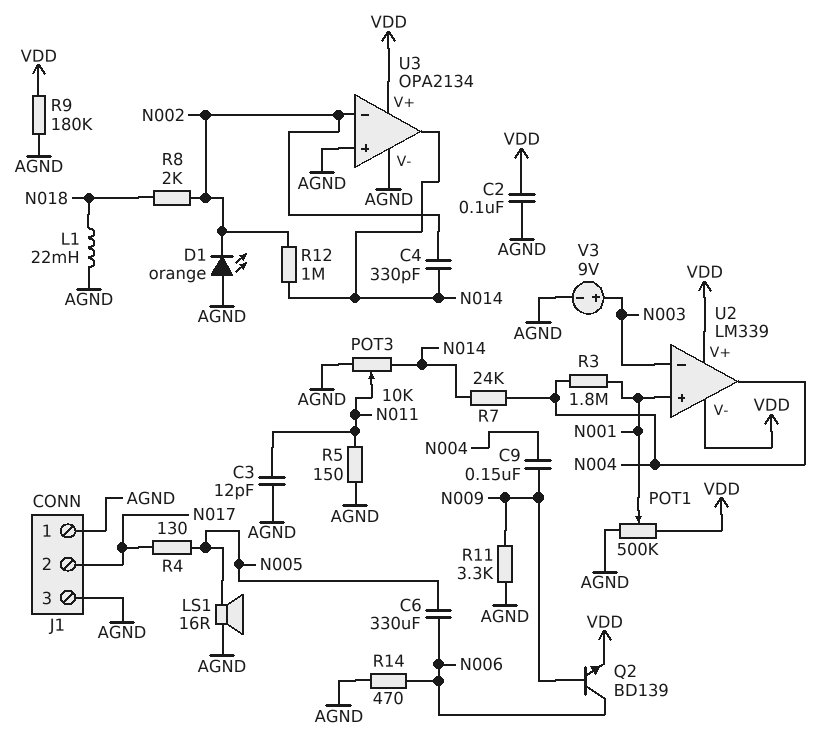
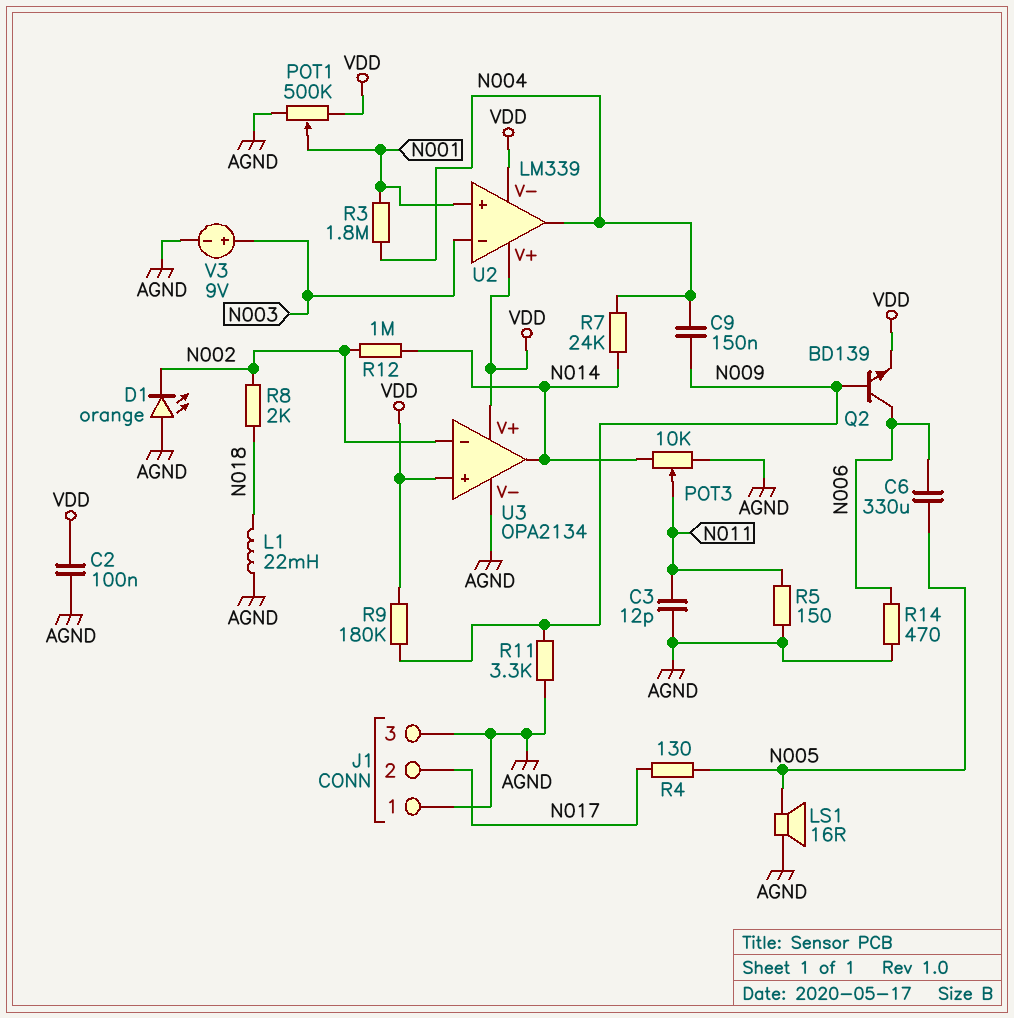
C4: 330pF (N002, N014) -> none
R9: 180k (AGND, VDD) -> 180k (N009, VDD)
U3 pin in+: AGND -> VDD

